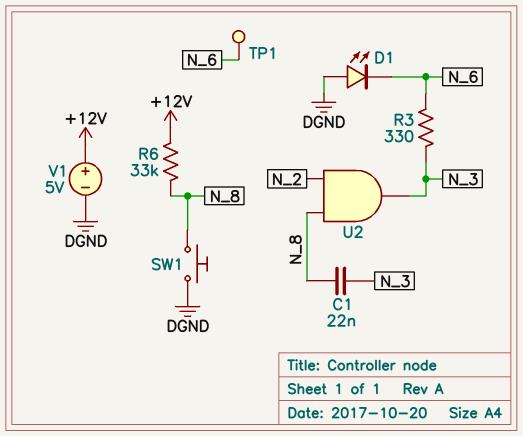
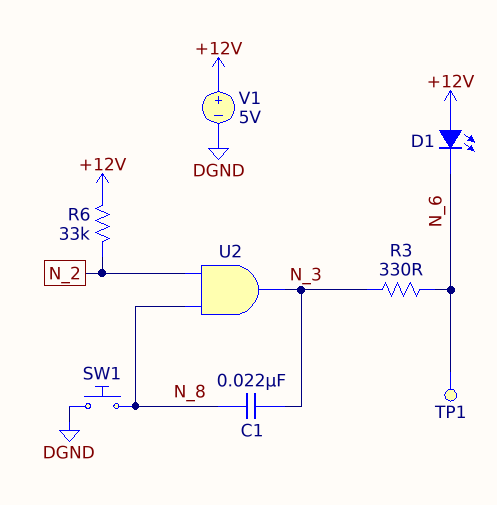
D1: LED (A DGND, K N_6) -> LED (A +12V, K N_6)
R6: 33k (+12V, N_8) -> 33k (+12V, N_2)

